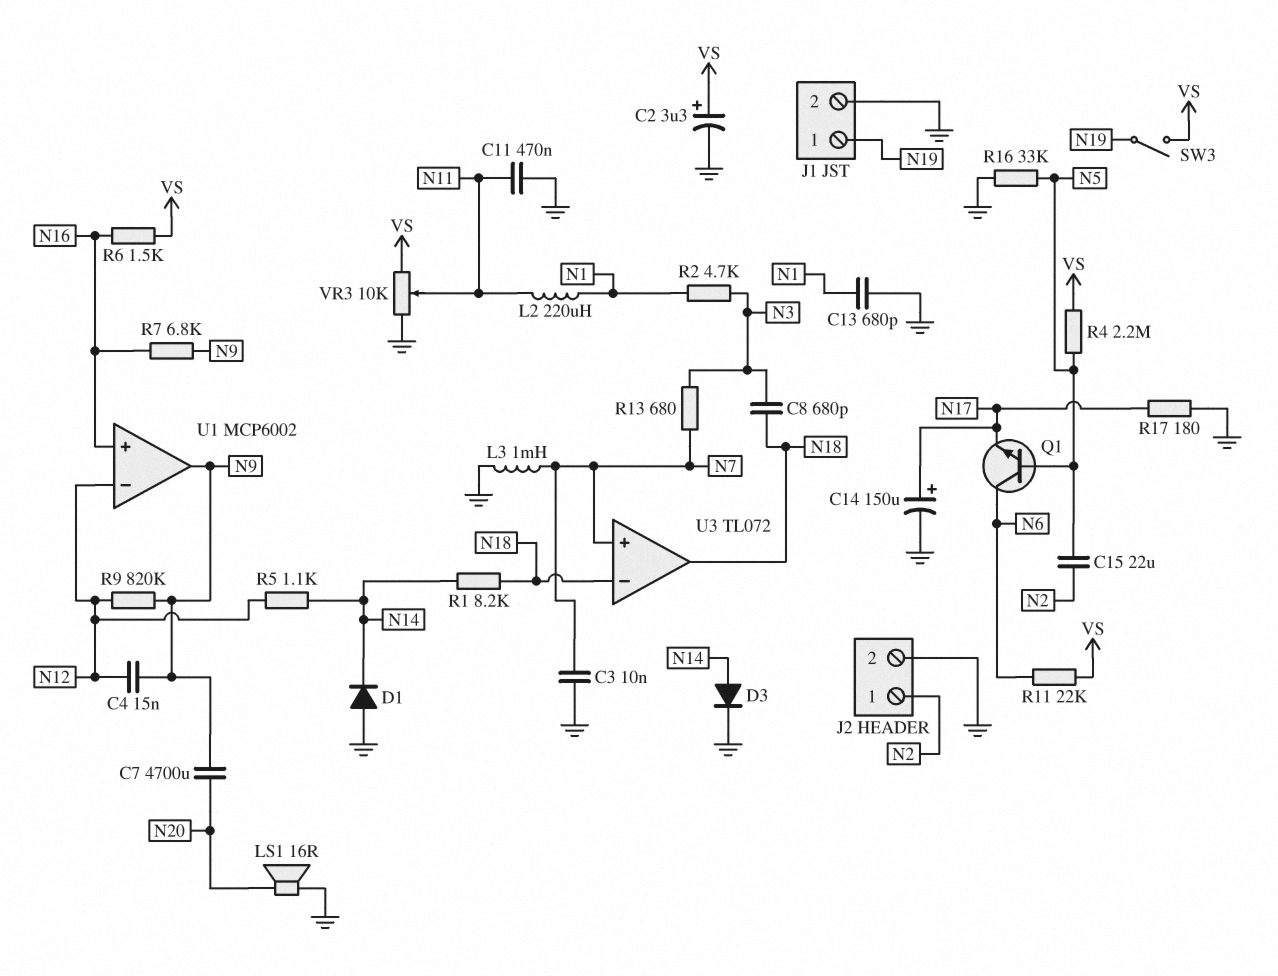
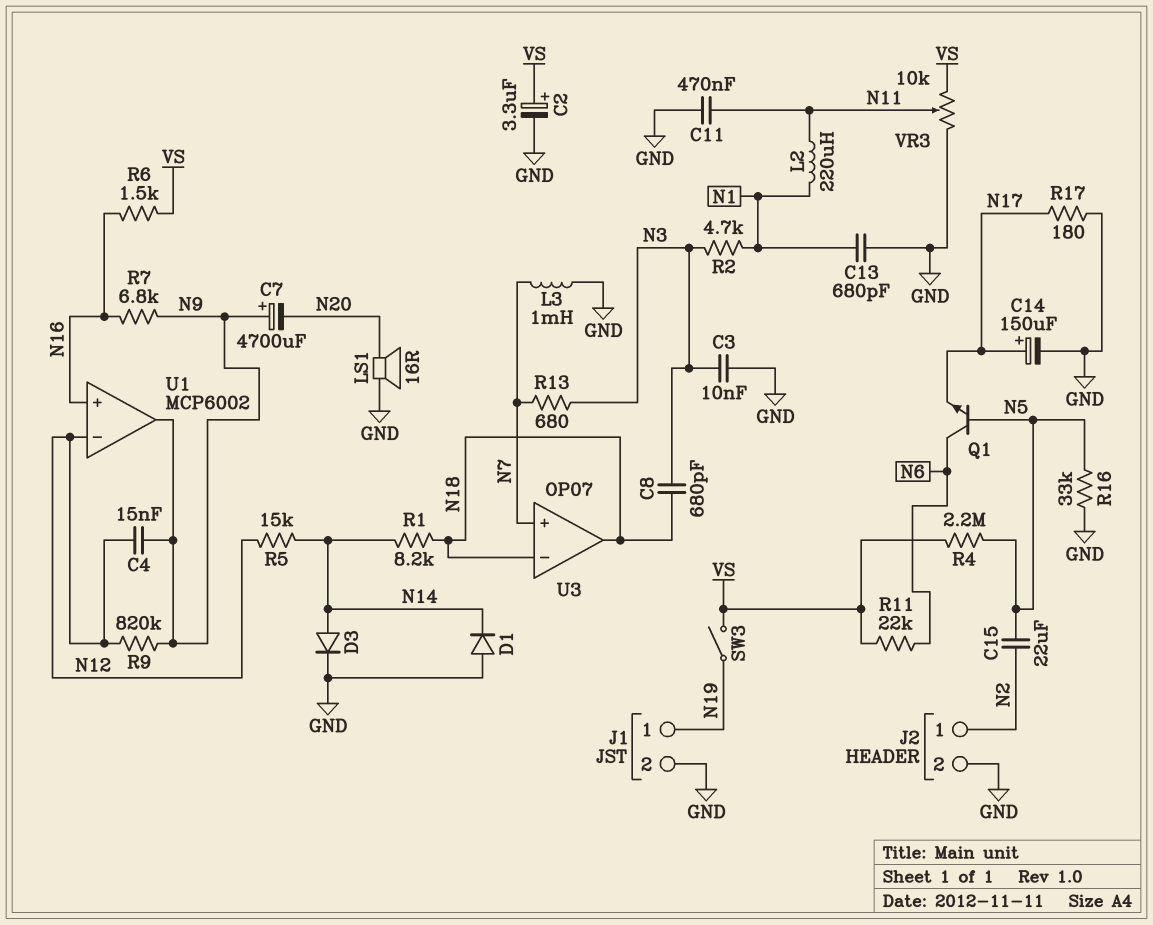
C3: 10nF (GND, N7) -> 10nF (GND, N3)
C7: 4700uF (N9, N20) -> 4700uF (plus N9, minus N20)
R5: 1.1k (N12, N14) -> 15k (N12, N14)
U3: TL072 -> OP07

